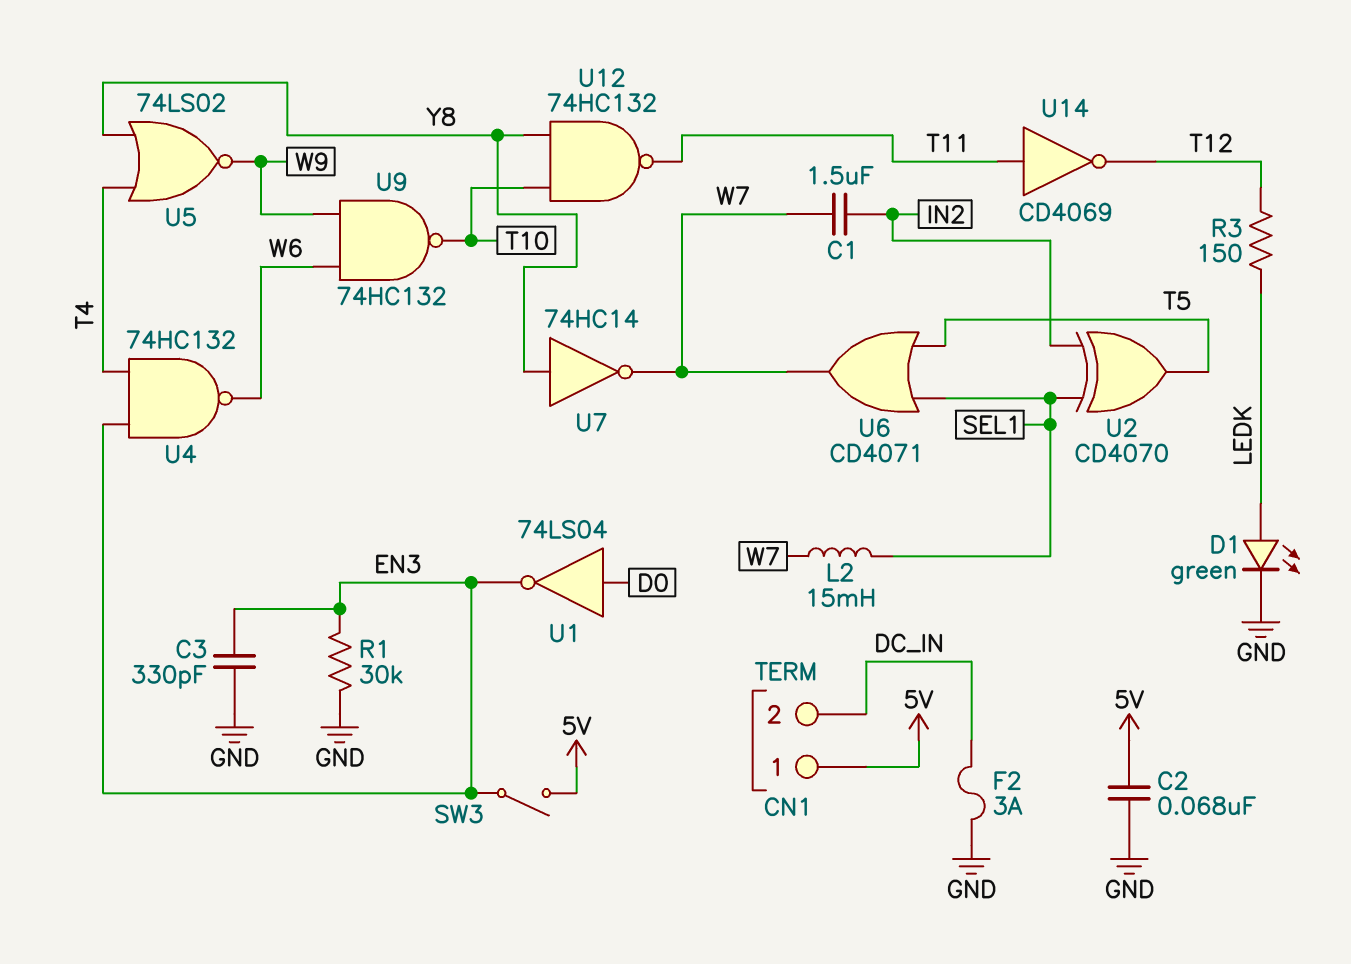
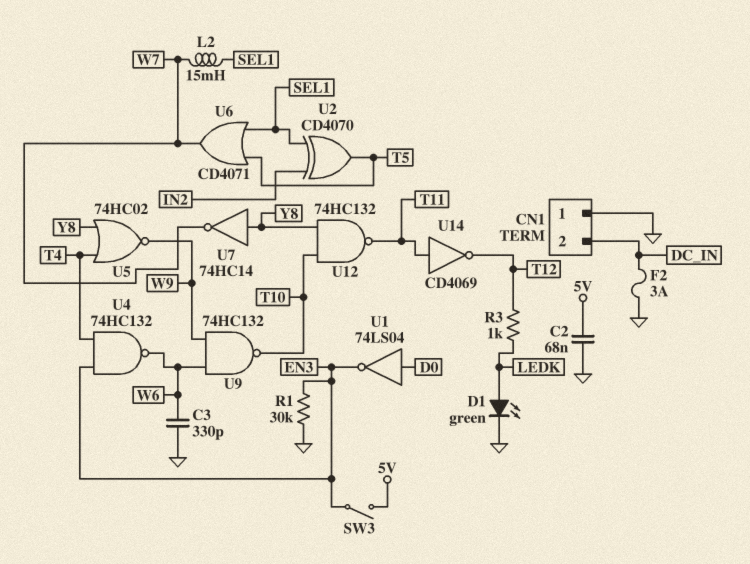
C1: 1.5uF (IN2, W7) -> none
C3: 330pF (EN3, GND) -> 330pF (GND, W6)
CN1 pin 1: 5V -> GND
R3: 150 (LEDK, T12) -> 1k (LEDK, T12)
U5: NOR 74LS02 (in T4, in Y8, out W9) -> NOR 74HC02 (in T4, in Y8, out W9)

